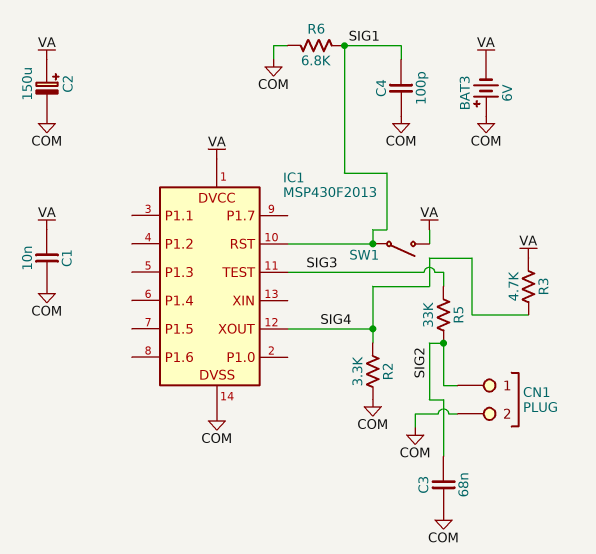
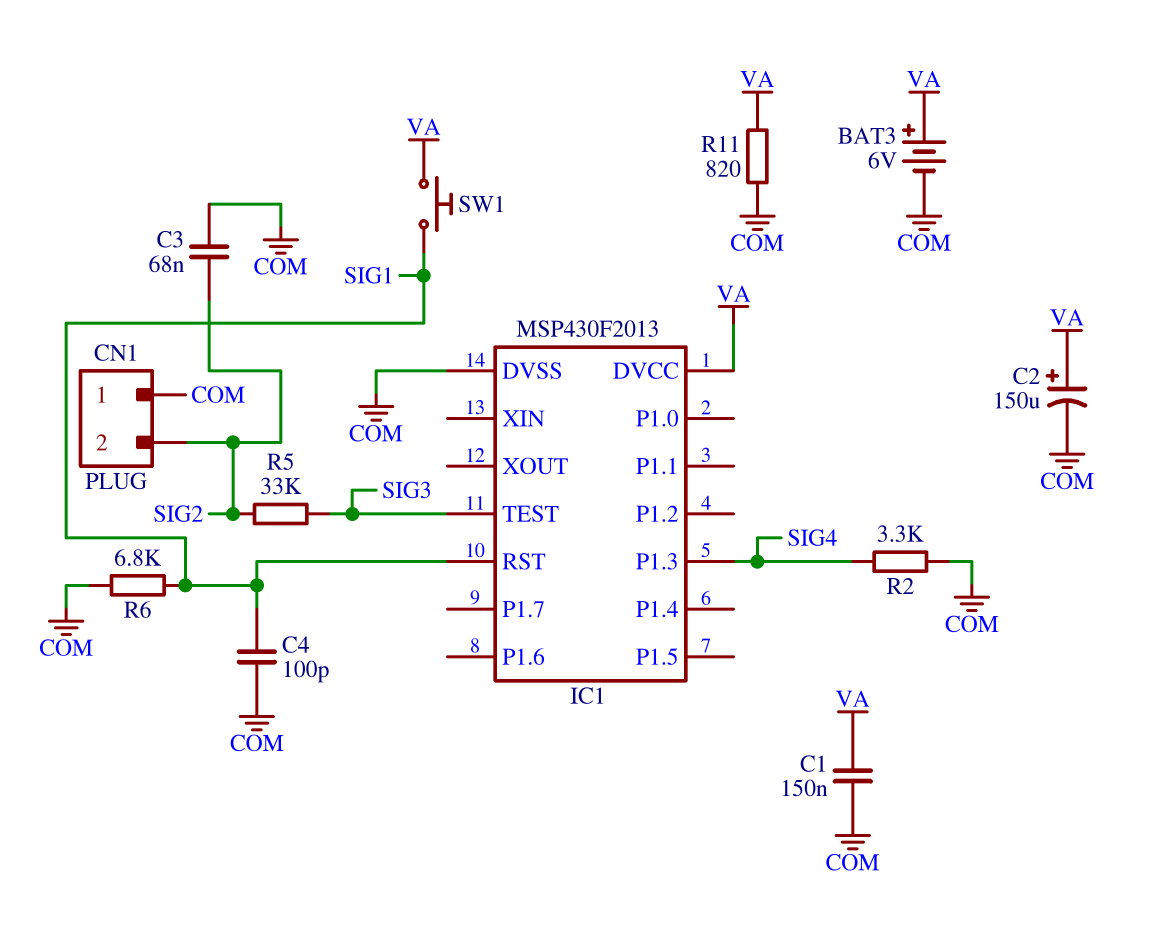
BAT3: 6V (plus COM, minus VA) -> 6V (plus VA, minus COM)
C1: 10nF (COM, VA) -> 150nF (COM, VA)
CN1 pin 1: SIG2 -> COM
CN1 pin 2: COM -> SIG2
IC1 pin P1.3: none -> SIG4
IC1 pin XOUT: SIG4 -> none
R3: 4.7k (SIG4, VA) -> none
R11: none -> 820 (COM, VA)
SW1: switch (SIG1, VA) -> button (SIG1, VA)

